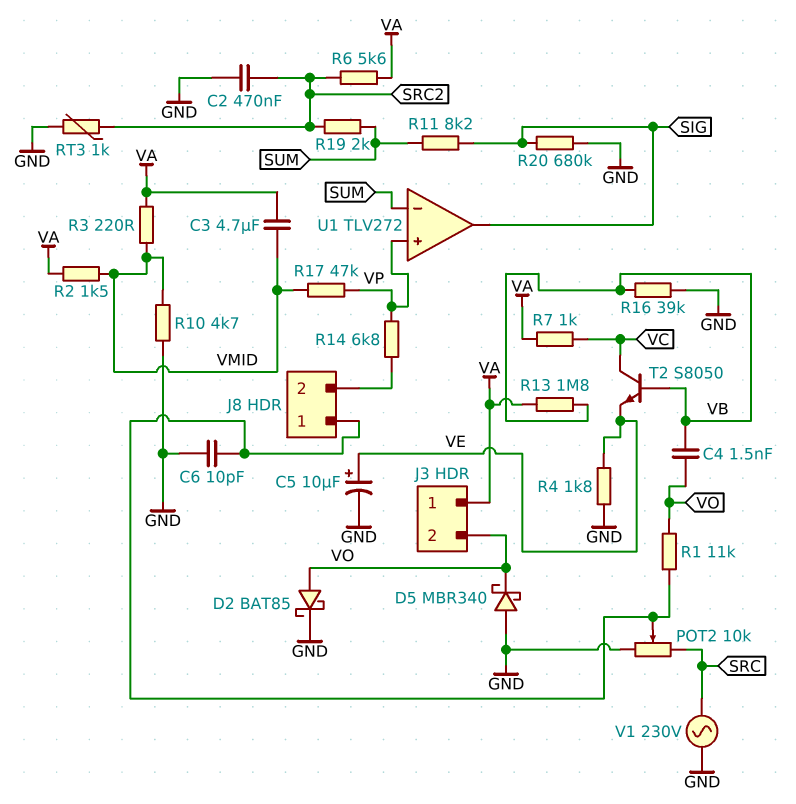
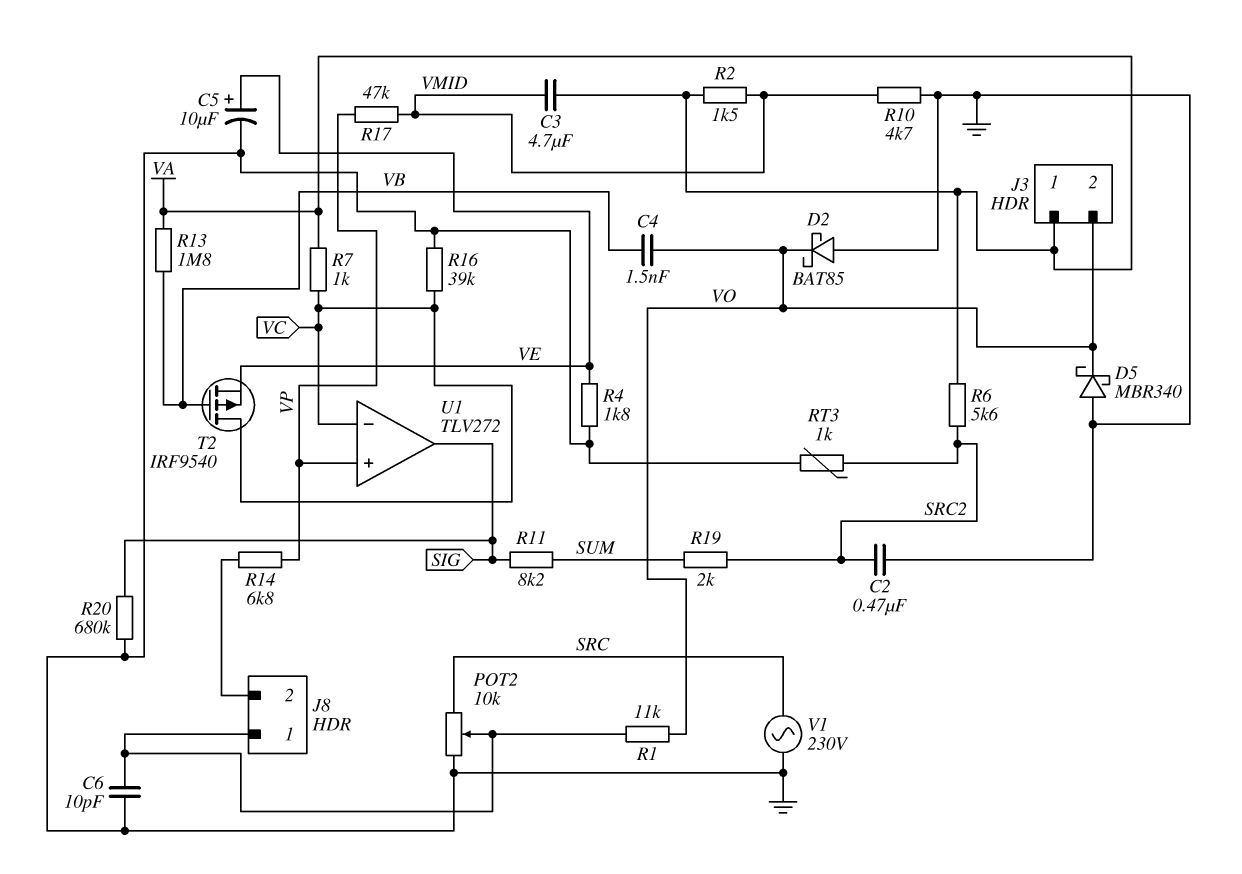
D2: schottky BAT85 (A VO, K GND) -> schottky BAT85 (A GND, K VO)
R3: 220 (VA, VMID) -> none
R16: 39k (GND, VB) -> 39k (GND, VC)
T2: NPN S8050 (B VB, C VC, E VE) -> PMOS IRF9540 (G VB, D VC, S VE)
U1 pin in-: SUM -> VC

